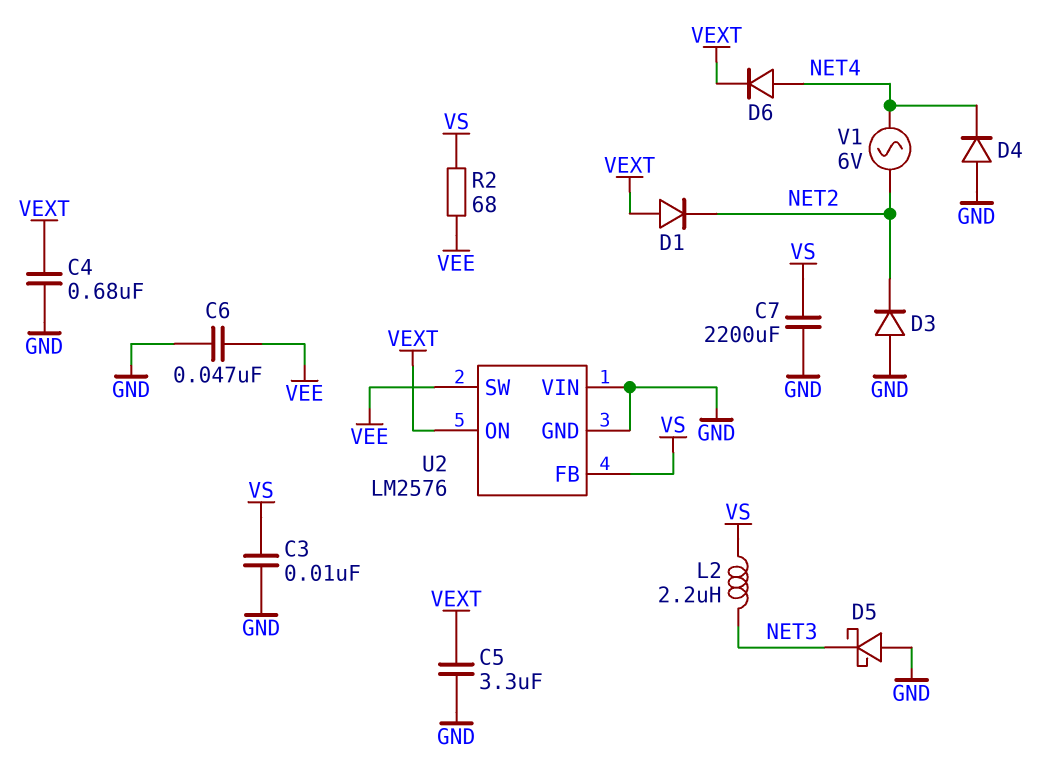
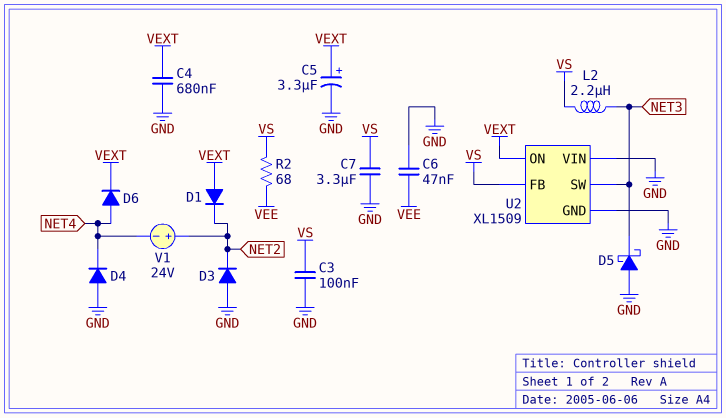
C3: 10nF (GND, VS) -> 100nF (GND, VS)
C5: 3.3uF (GND, VEXT) -> 3.3uF (plus VEXT, minus GND)
C7: 2200uF (GND, VS) -> 3.3uF (GND, VS)
U2: LM2576 -> XL1509
U2 pin SW: VEE -> NET3
V1: AC 6V (NET2, NET4) -> 24V (plus NET2, minus NET4)

